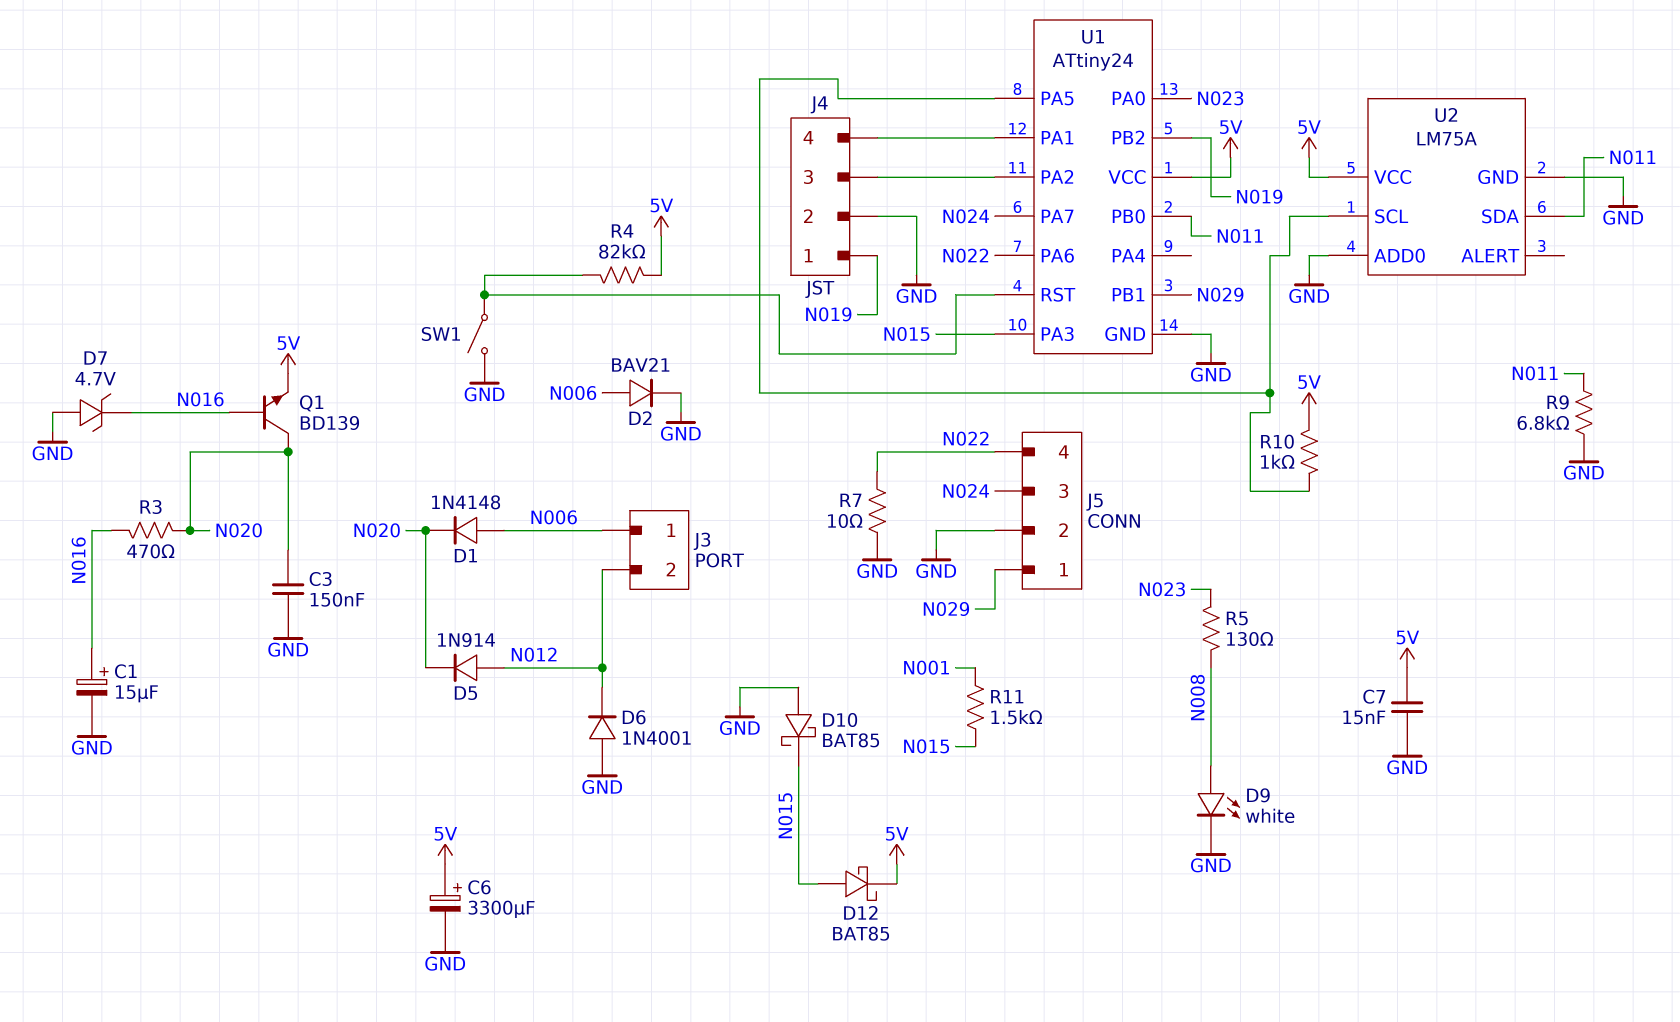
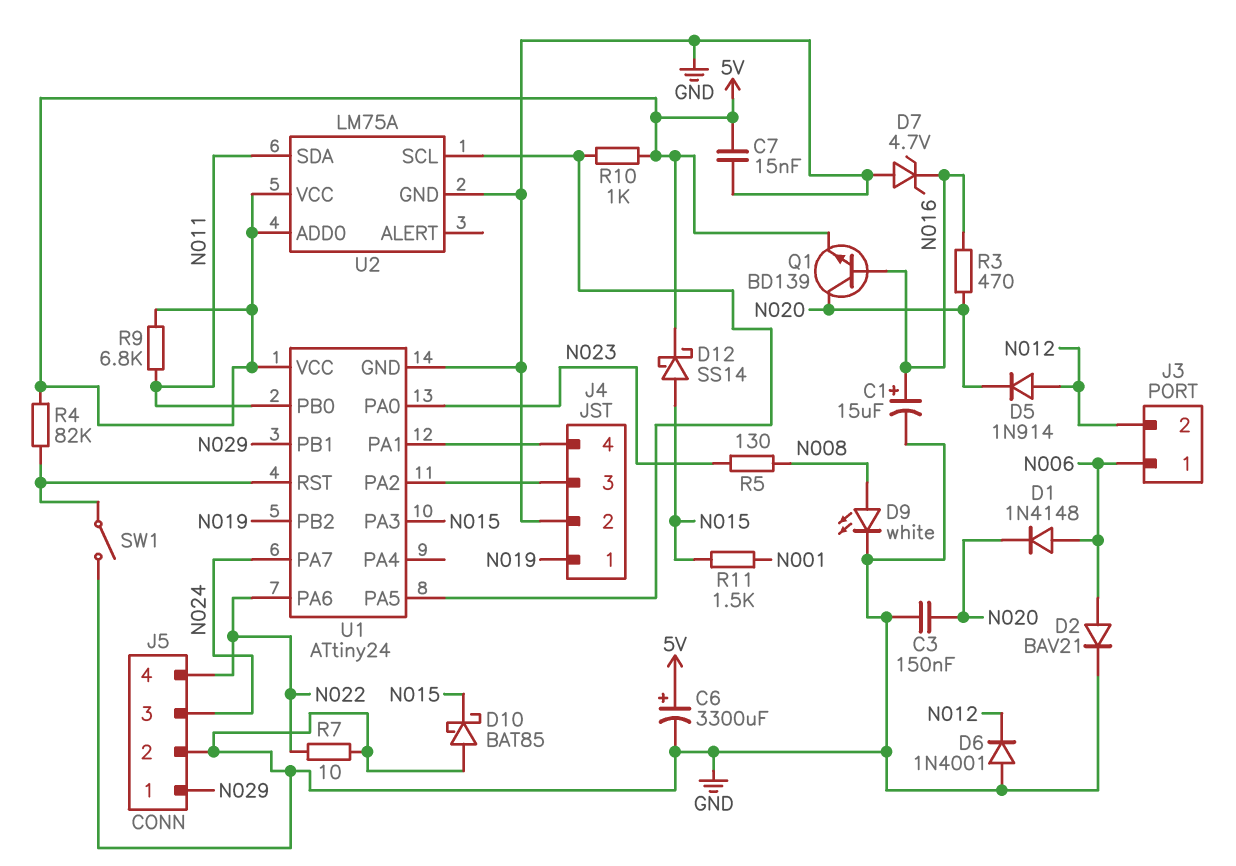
D12: schottky BAT85 (A N015, K 5V) -> schottky SS14 (A N015, K 5V)
R9: 6.8k (GND, N011) -> 6.8k (5V, N011)
U2 pin ADD0: GND -> 5V

